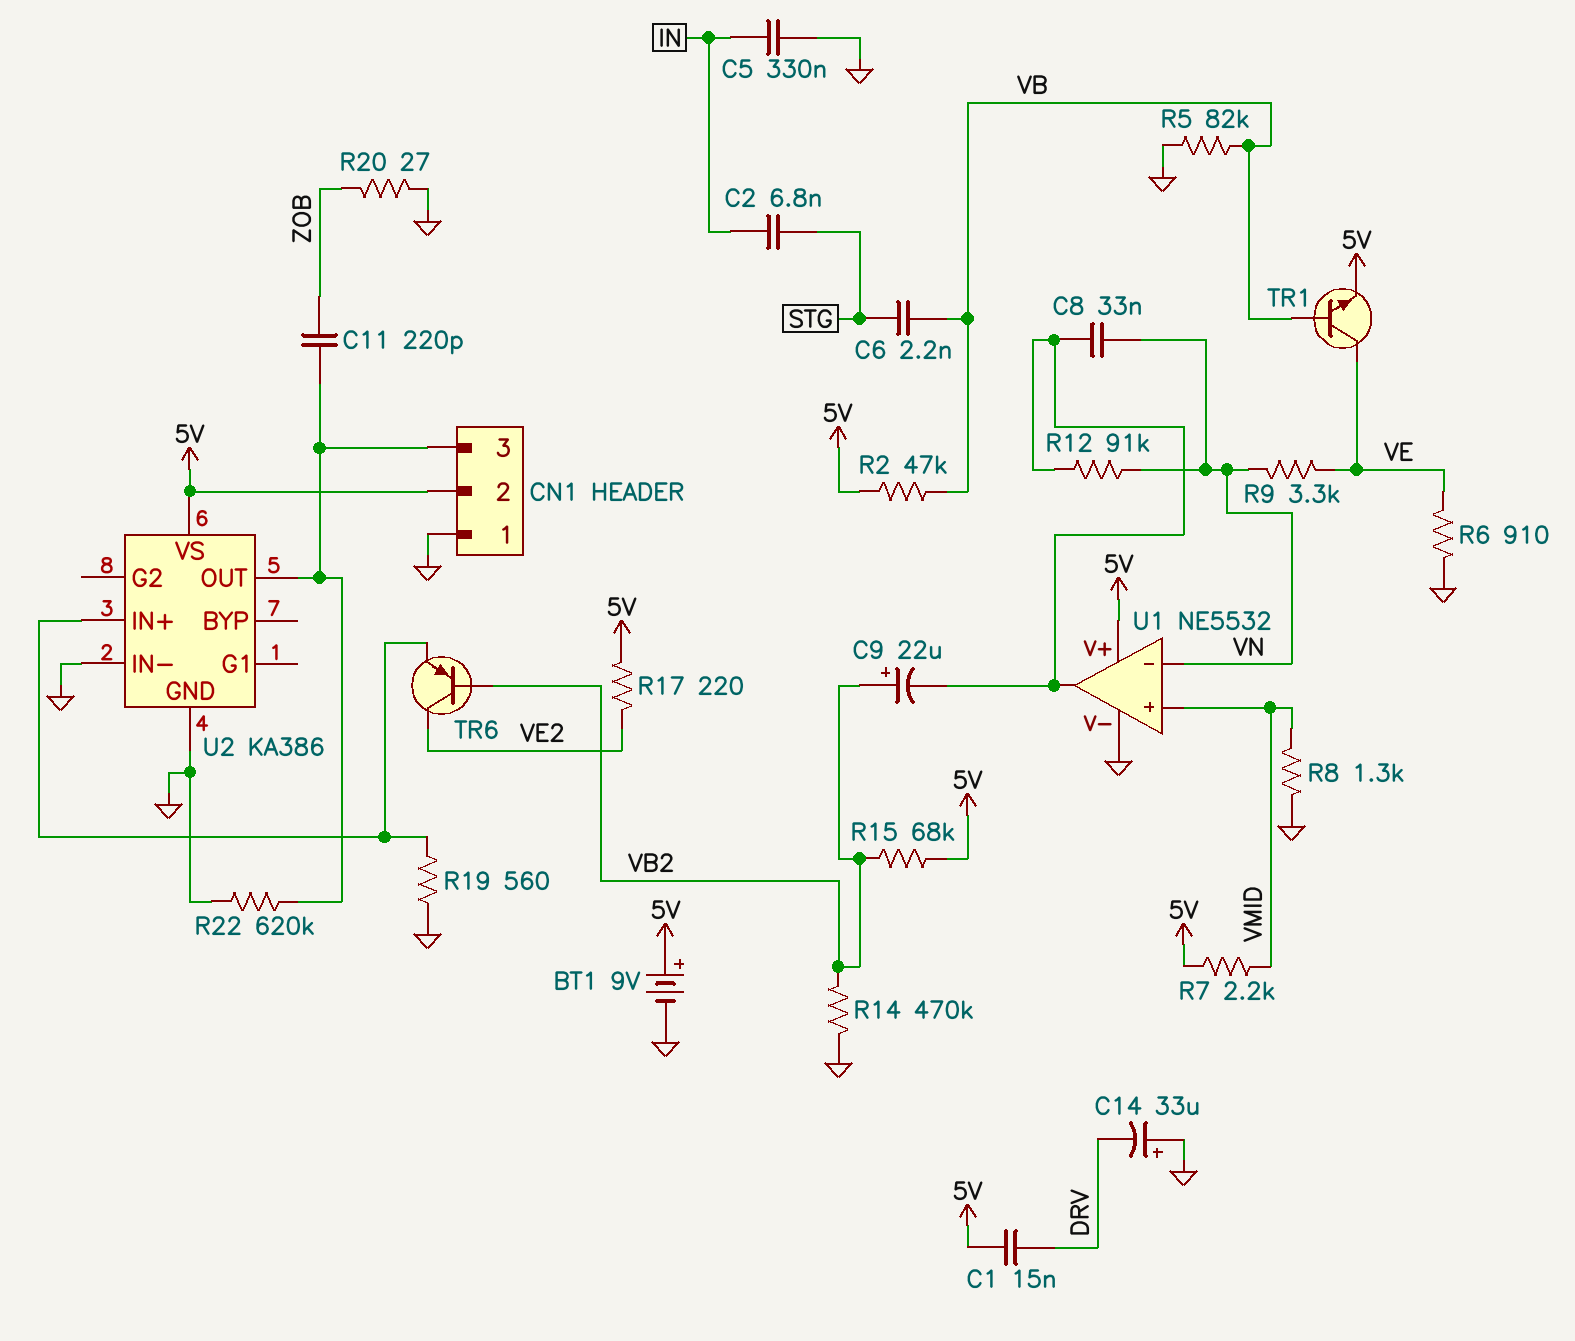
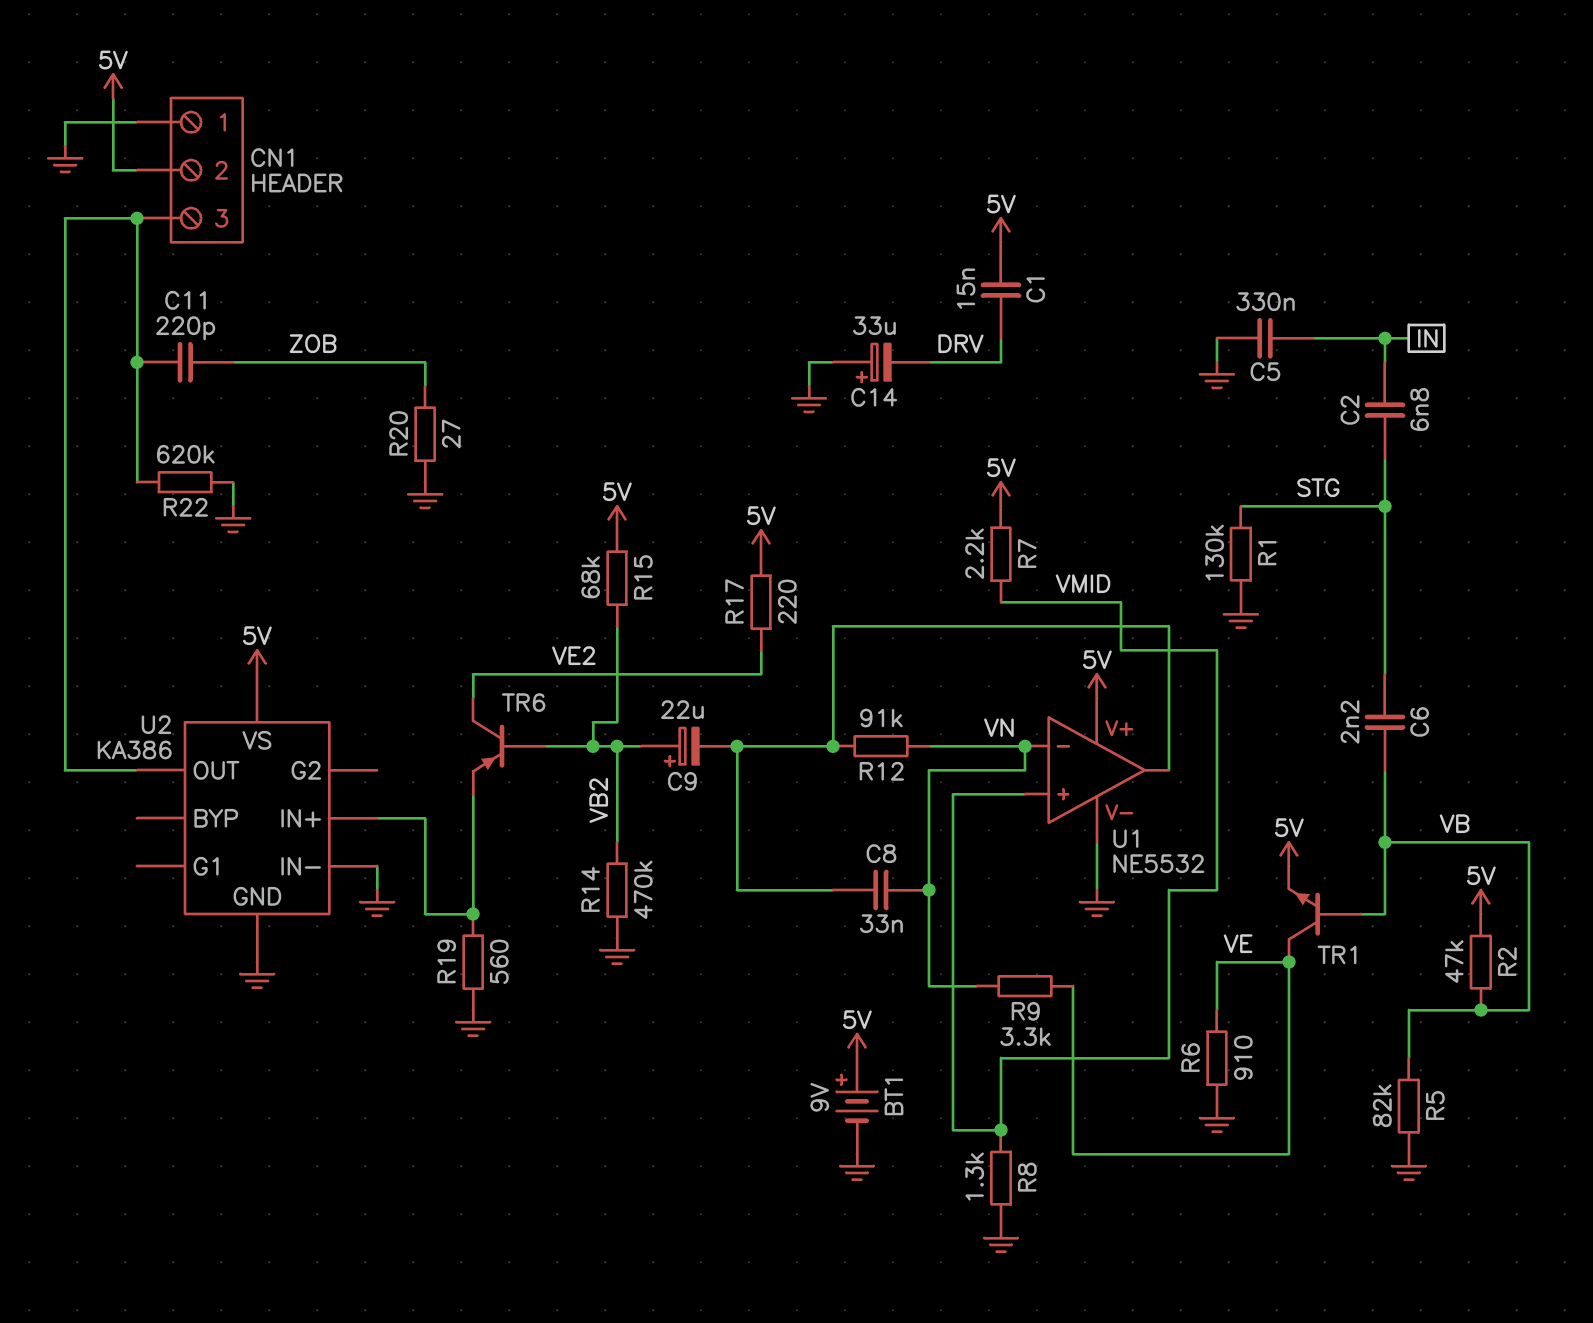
R1: none -> 130k (GND, STG)

